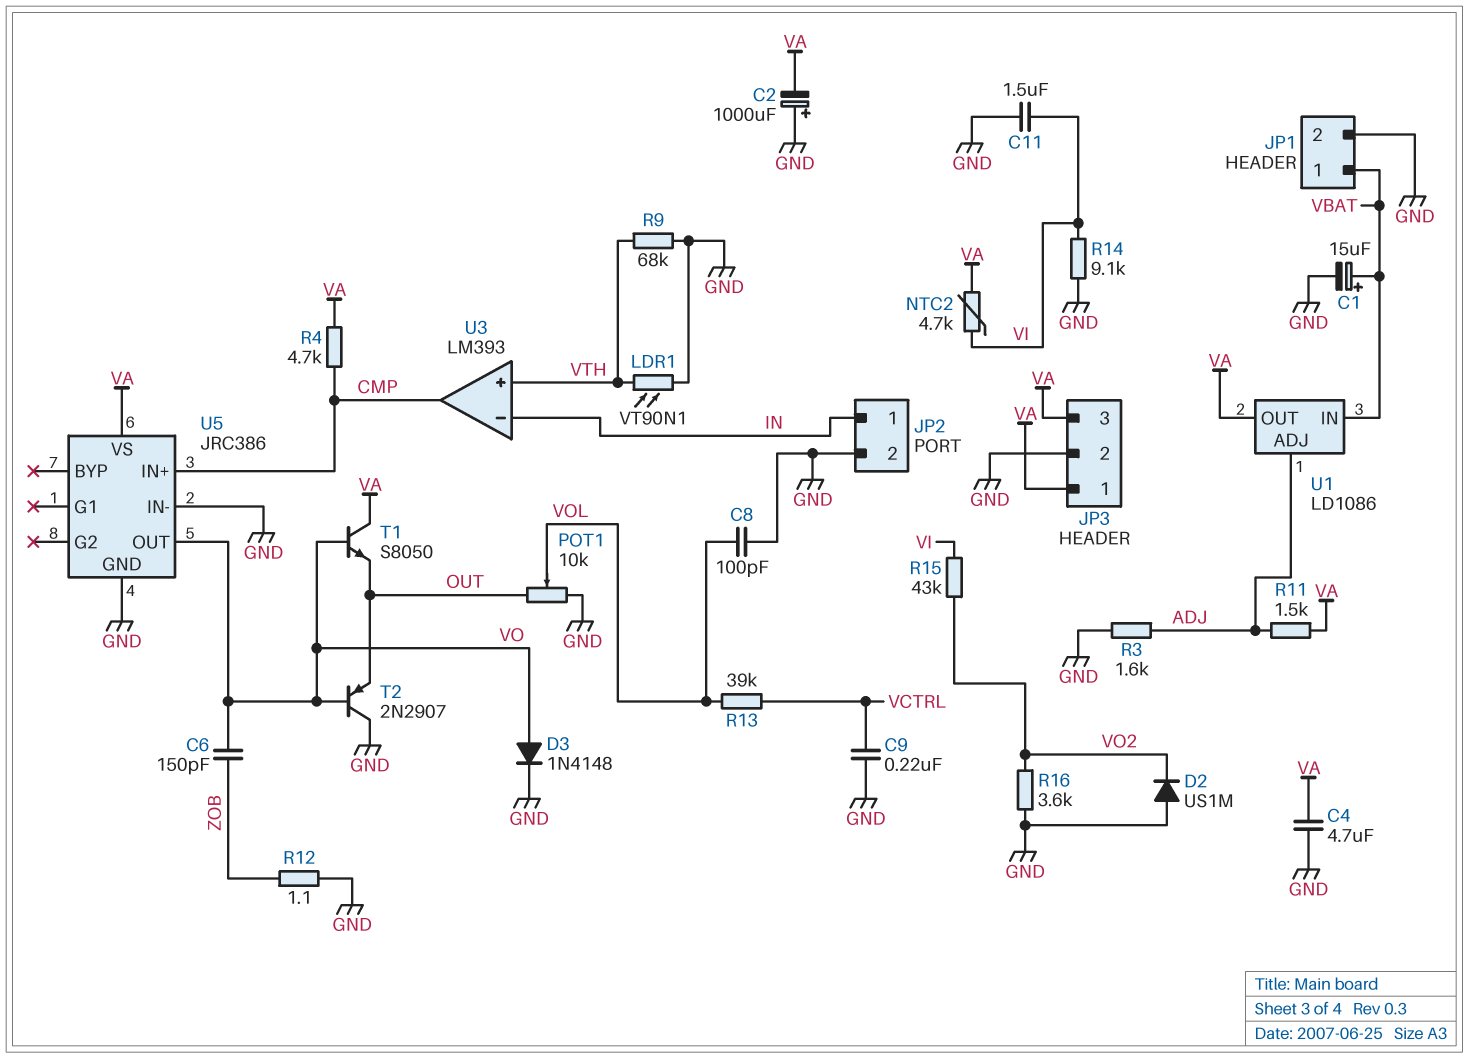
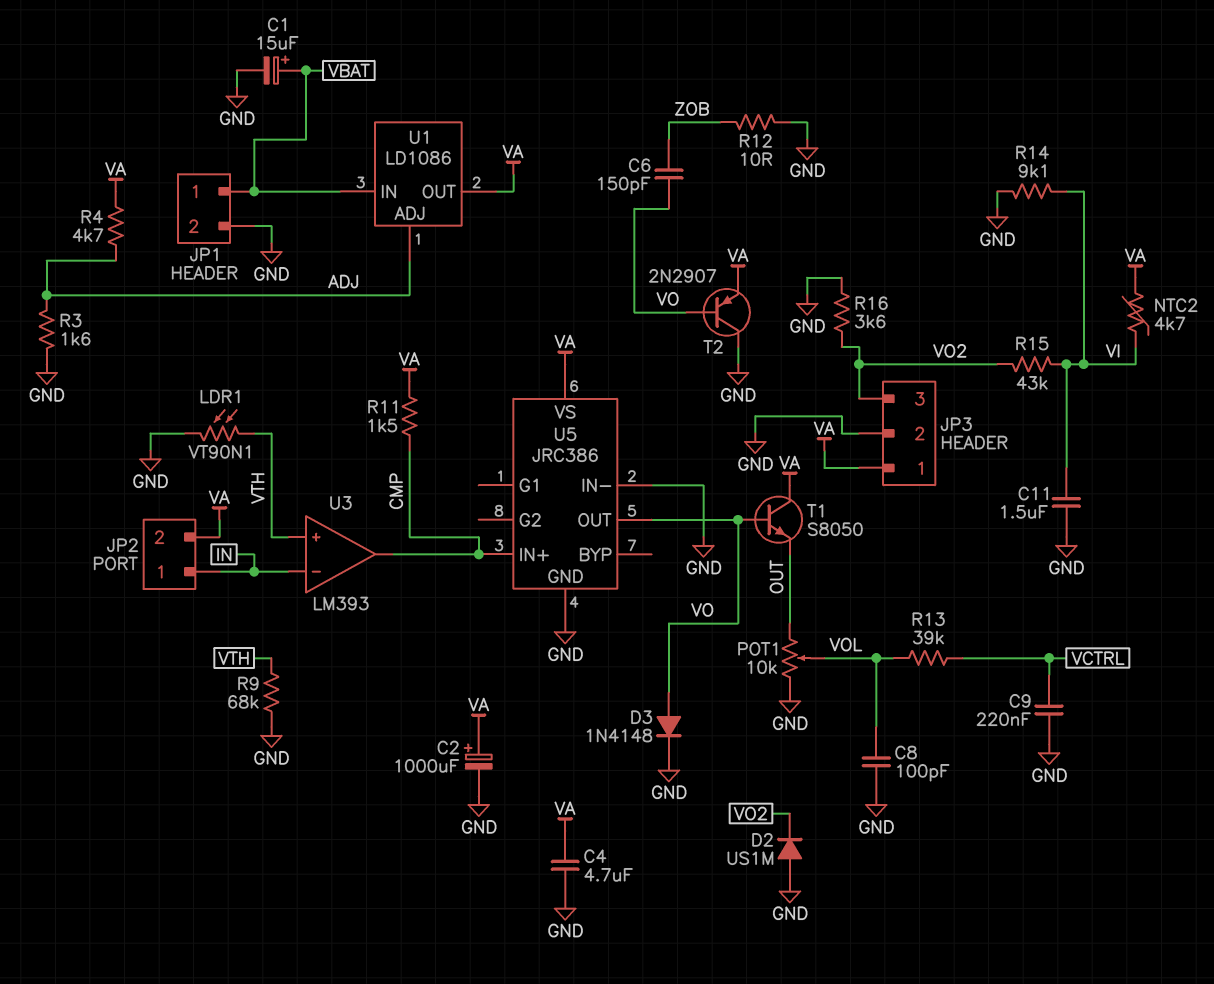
C2: 1000uF (plus GND, minus VA) -> 1000uF (plus VA, minus GND)
JP2 pin 2: GND -> VA
JP3 pin 3: VA -> VO2
R4: 4.7k (CMP, VA) -> 4.7k (ADJ, VA)
R11: 1.5k (ADJ, VA) -> 1.5k (CMP, VA)
R12: 1.1 (GND, ZOB) -> 10 (GND, ZOB)
T2: PNP 2N2907 (B VO, C GND, E OUT) -> PNP 2N2907 (B VO, C GND, E VA)

